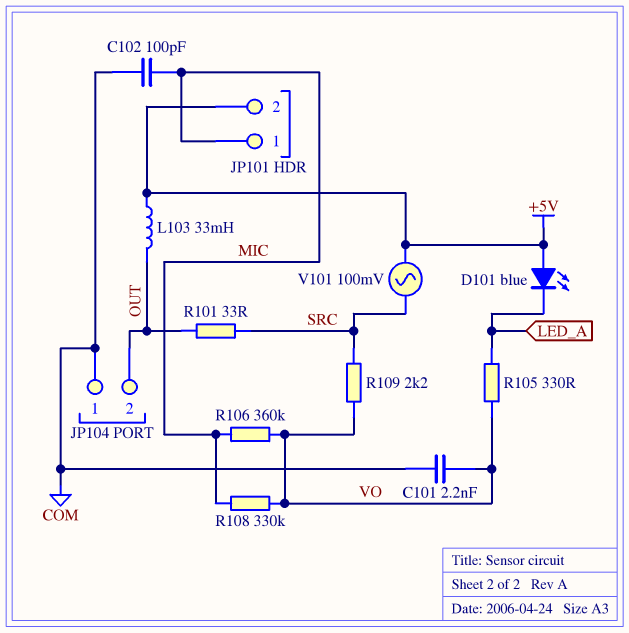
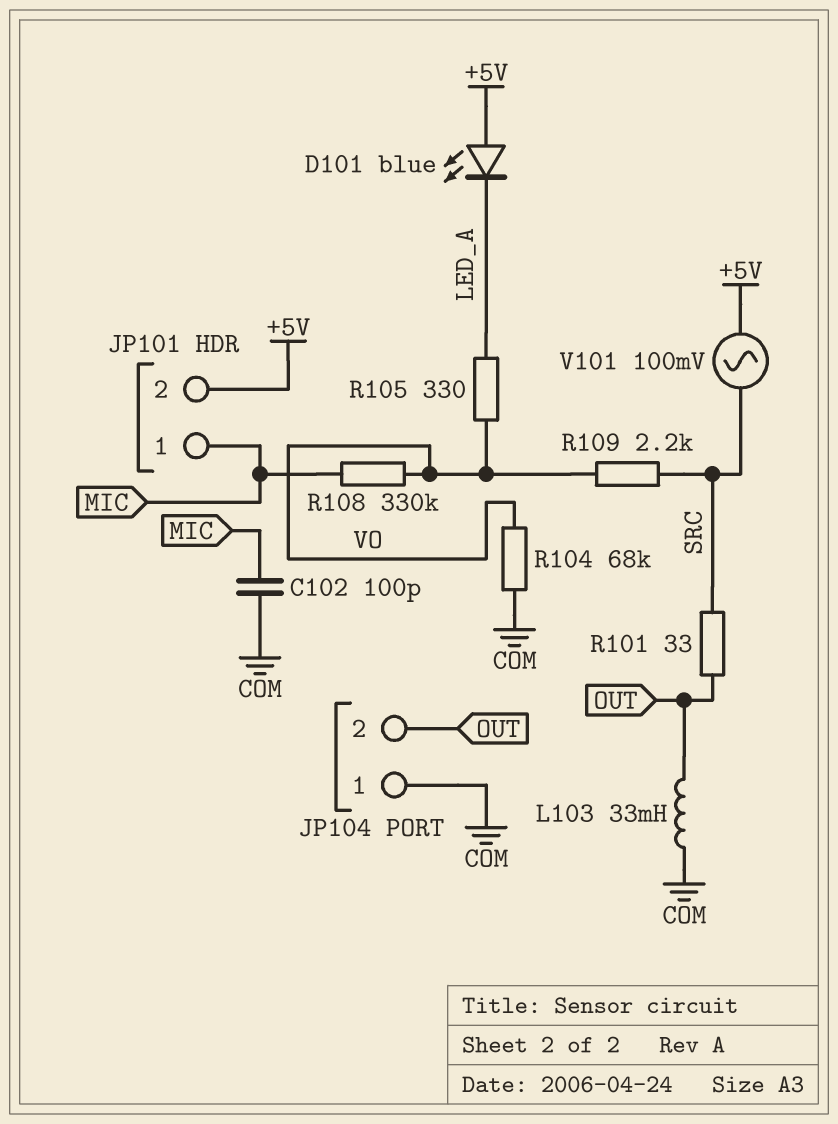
C101: 2.2nF (COM, VO) -> none
L103: 33mH (+5V, OUT) -> 33mH (COM, OUT)
R104: none -> 68k (COM, VO)
R106: 360k (MIC, VO) -> none

